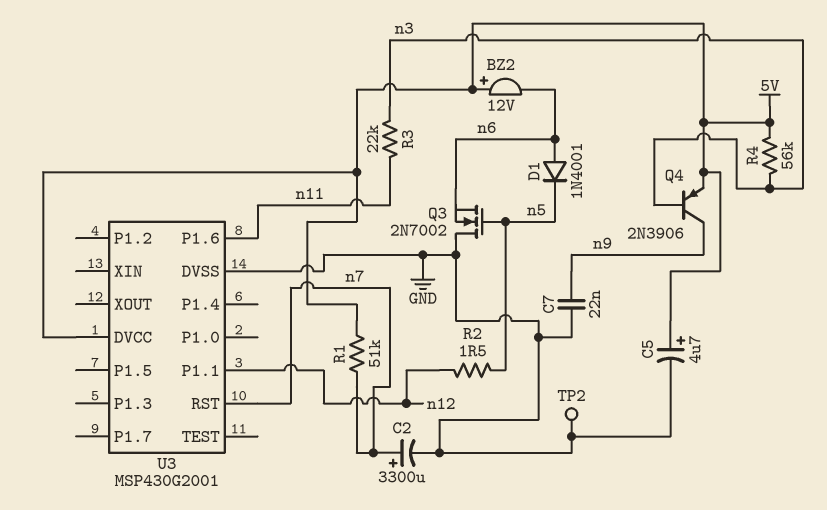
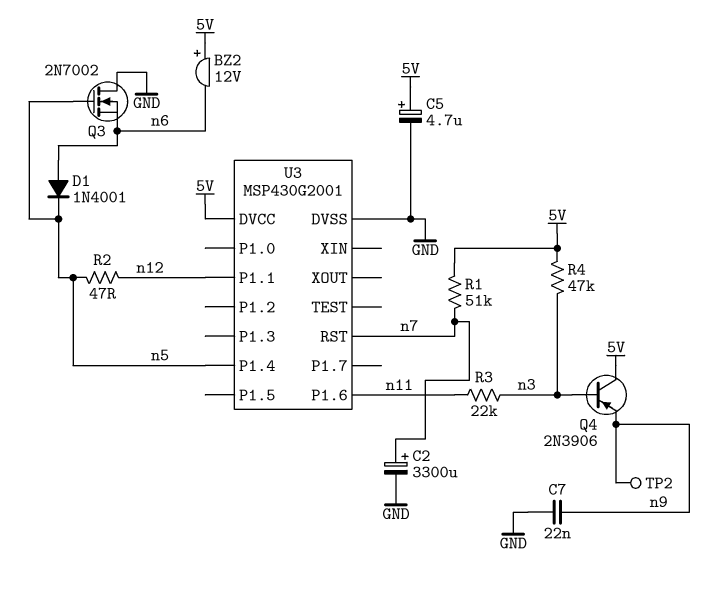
Q4: PNP 2N3906 (B n3, C n9, E 5V) -> PNP 2N3906 (B n3, C 5V, E n9)
R2: 1.5 (n5, n12) -> 47 (n5, n12)
R4: 56k (5V, n3) -> 47k (5V, n3)
TP2: test point (GND) -> test point (n9)
U3 pin P1.4: none -> n5

